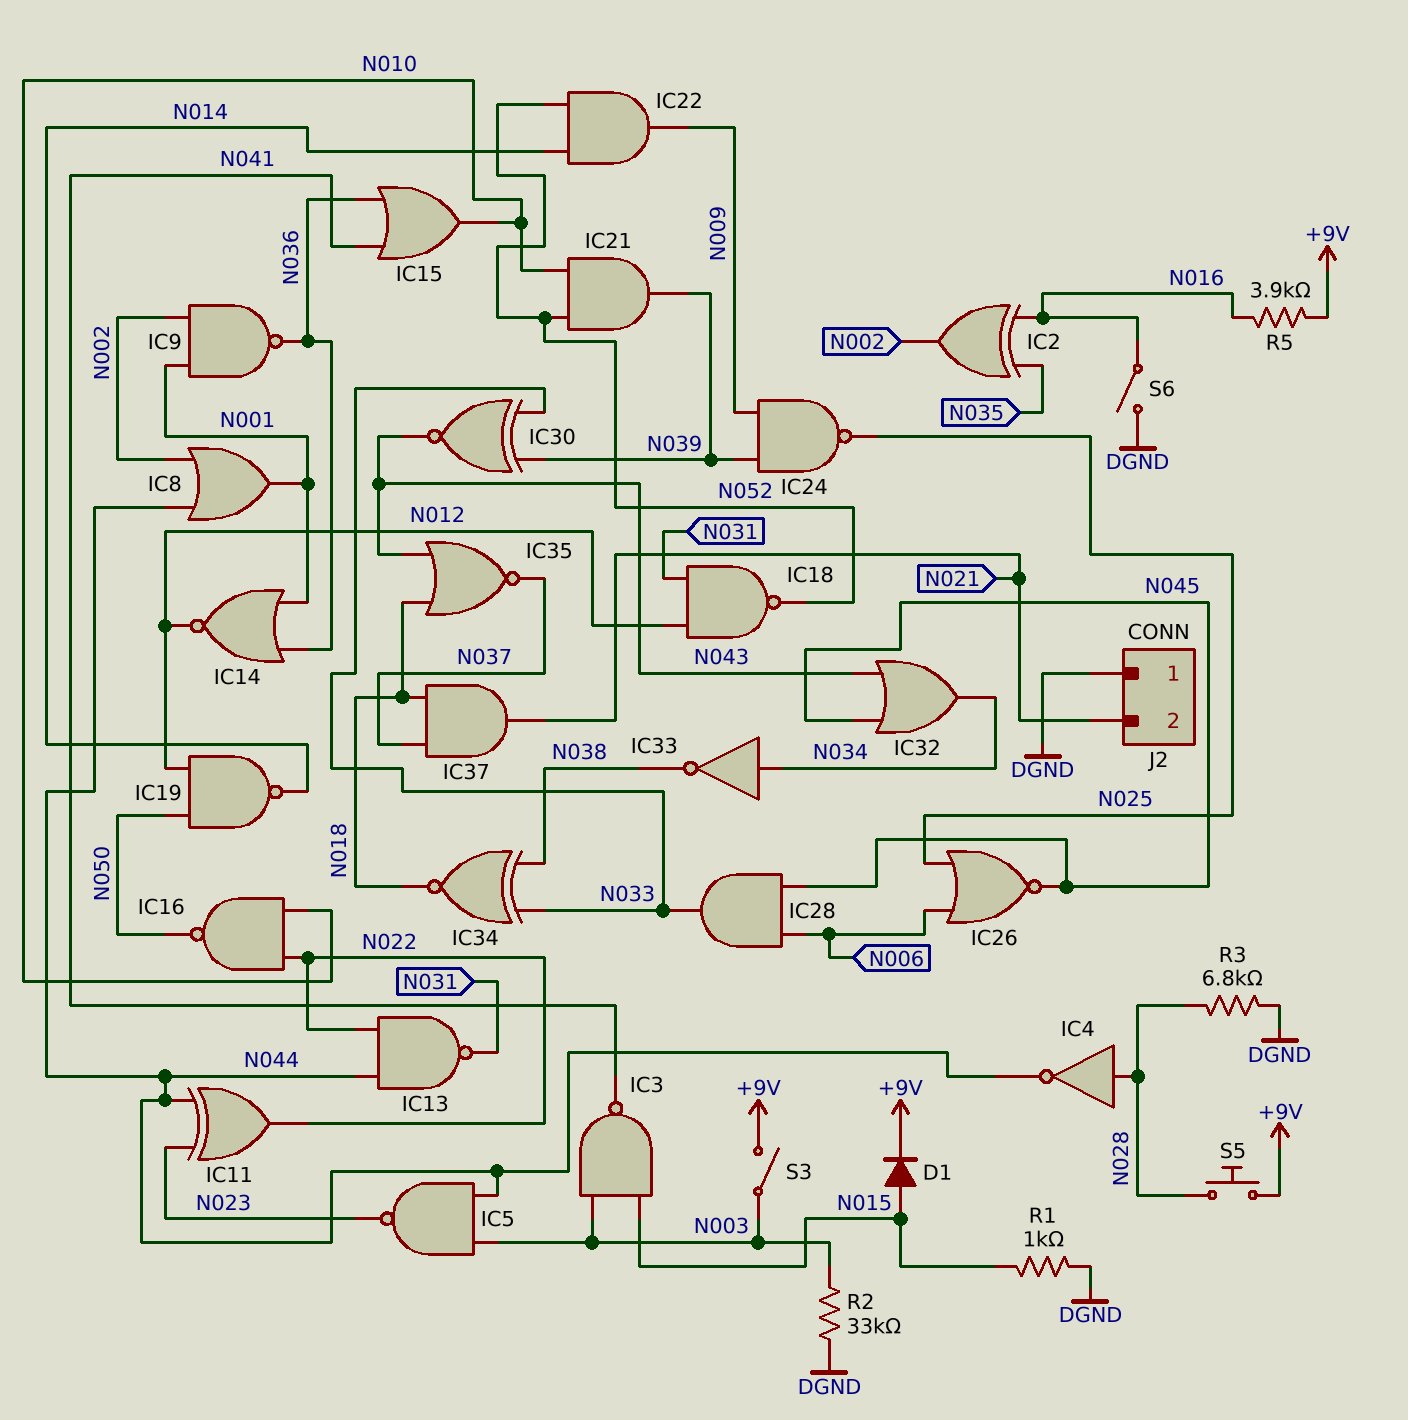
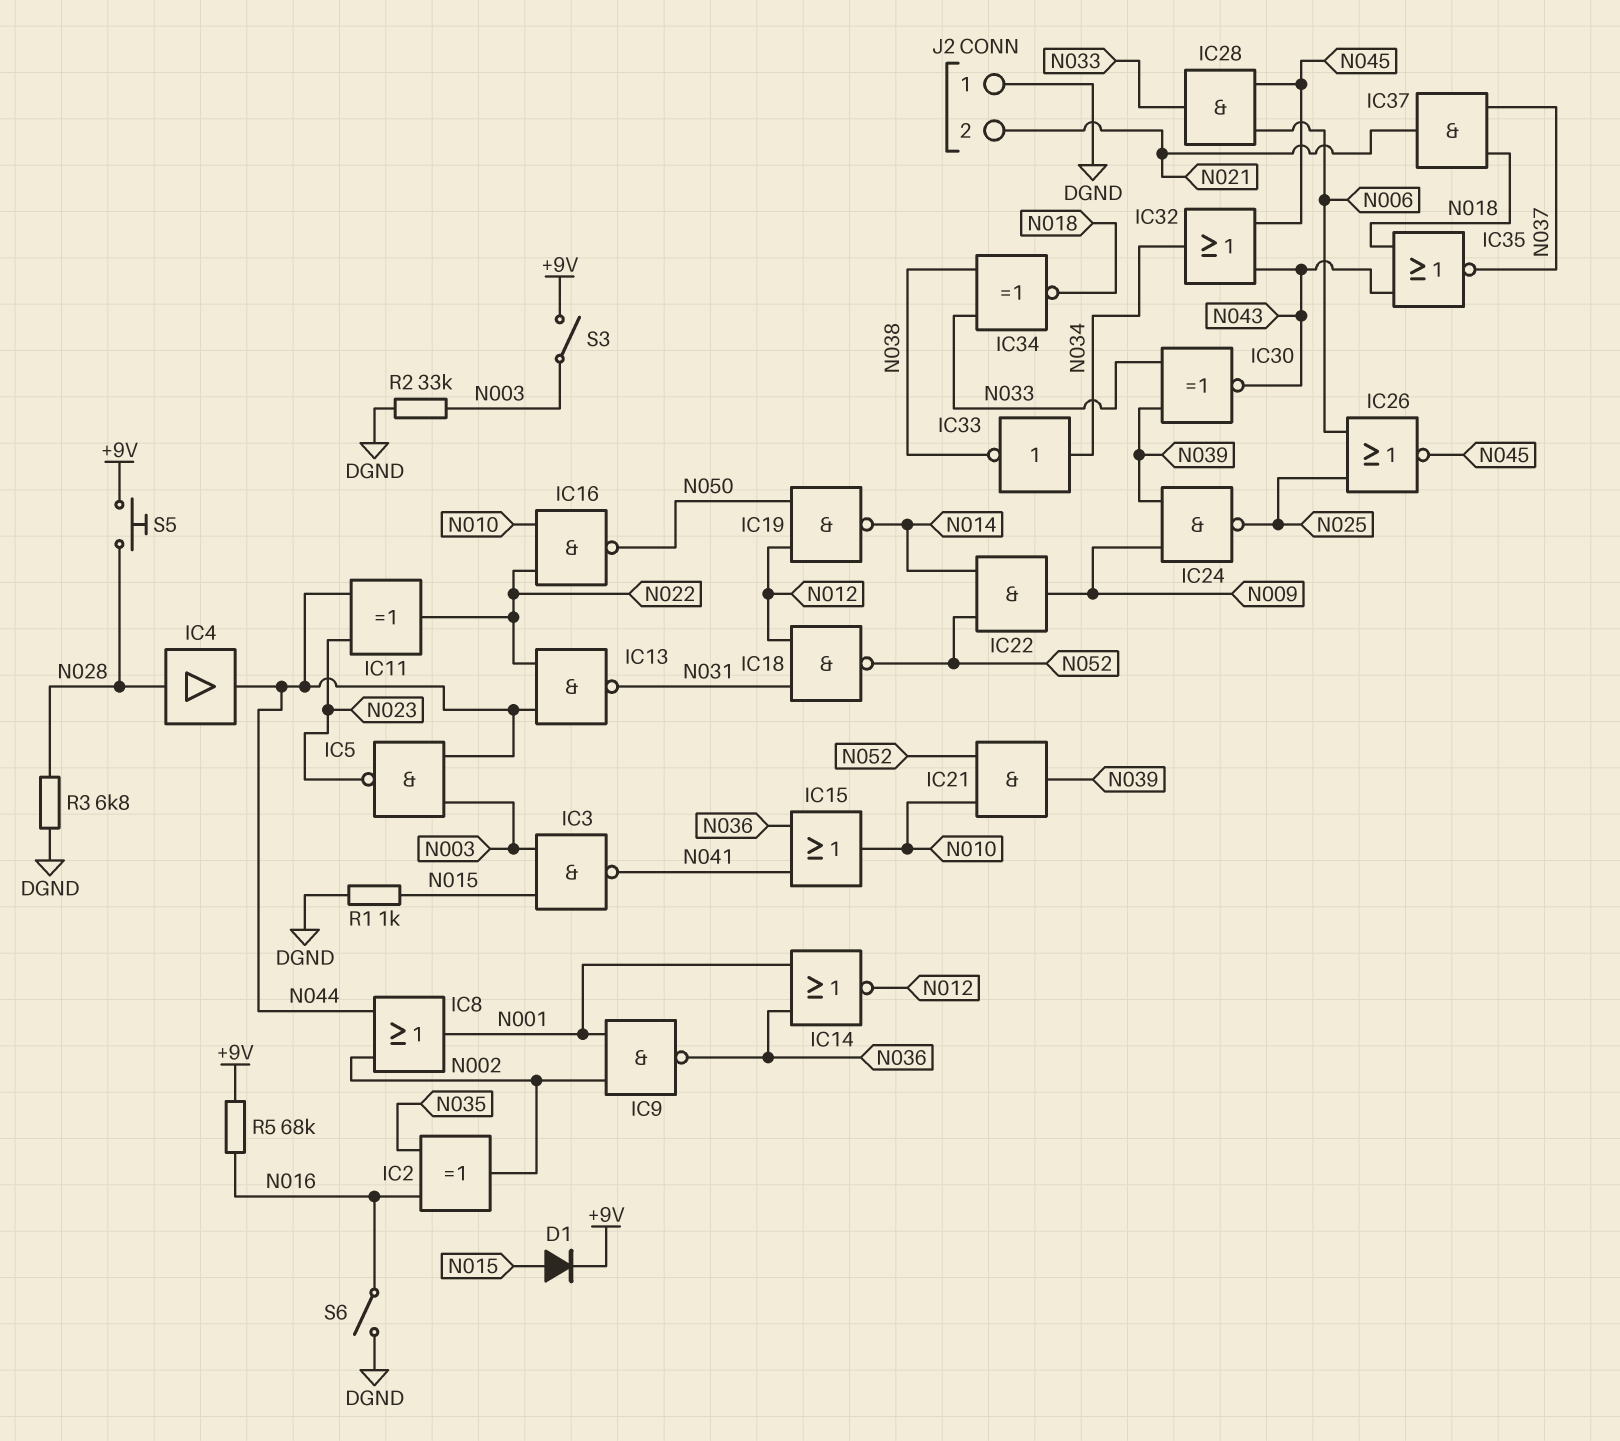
IC4: NOT (in N028, out N044) -> buffer (in N028, out N044)
R5: 3.9k (+9V, N016) -> 68k (+9V, N016)

